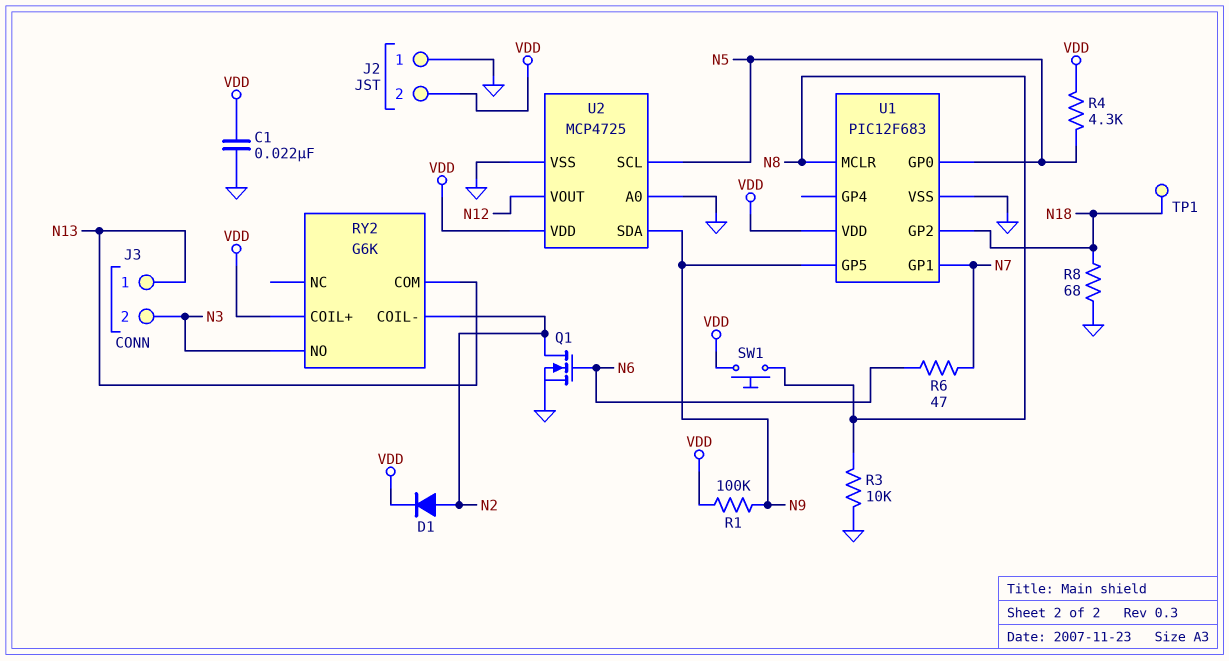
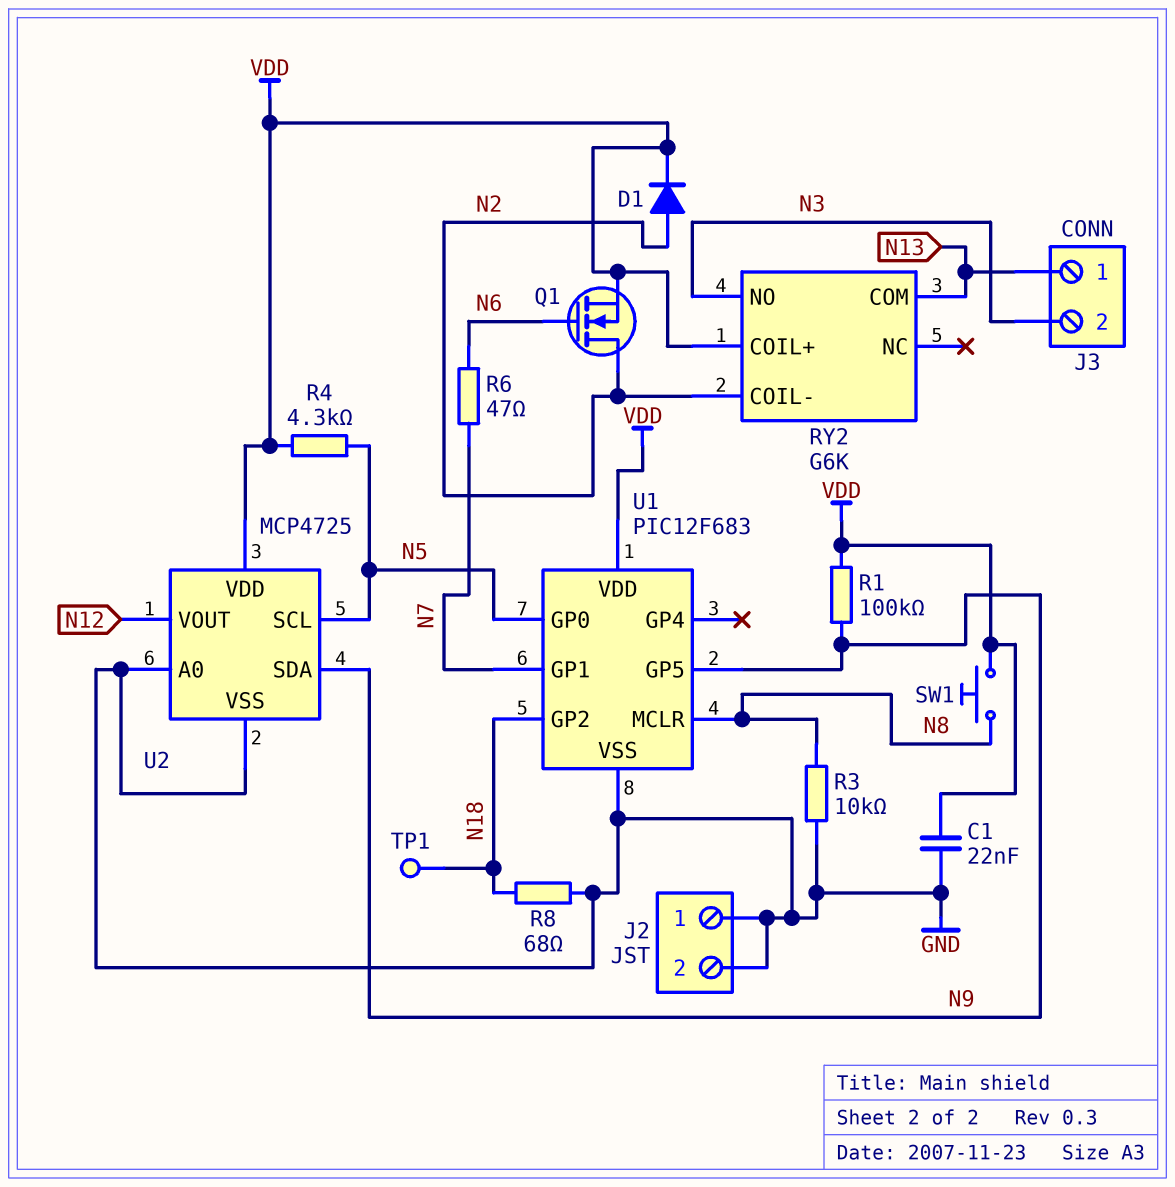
J2 pin 2: VDD -> GND
Q1: NMOS (G N6, D N2, S GND) -> NMOS (G N6, D N2, S VDD)

